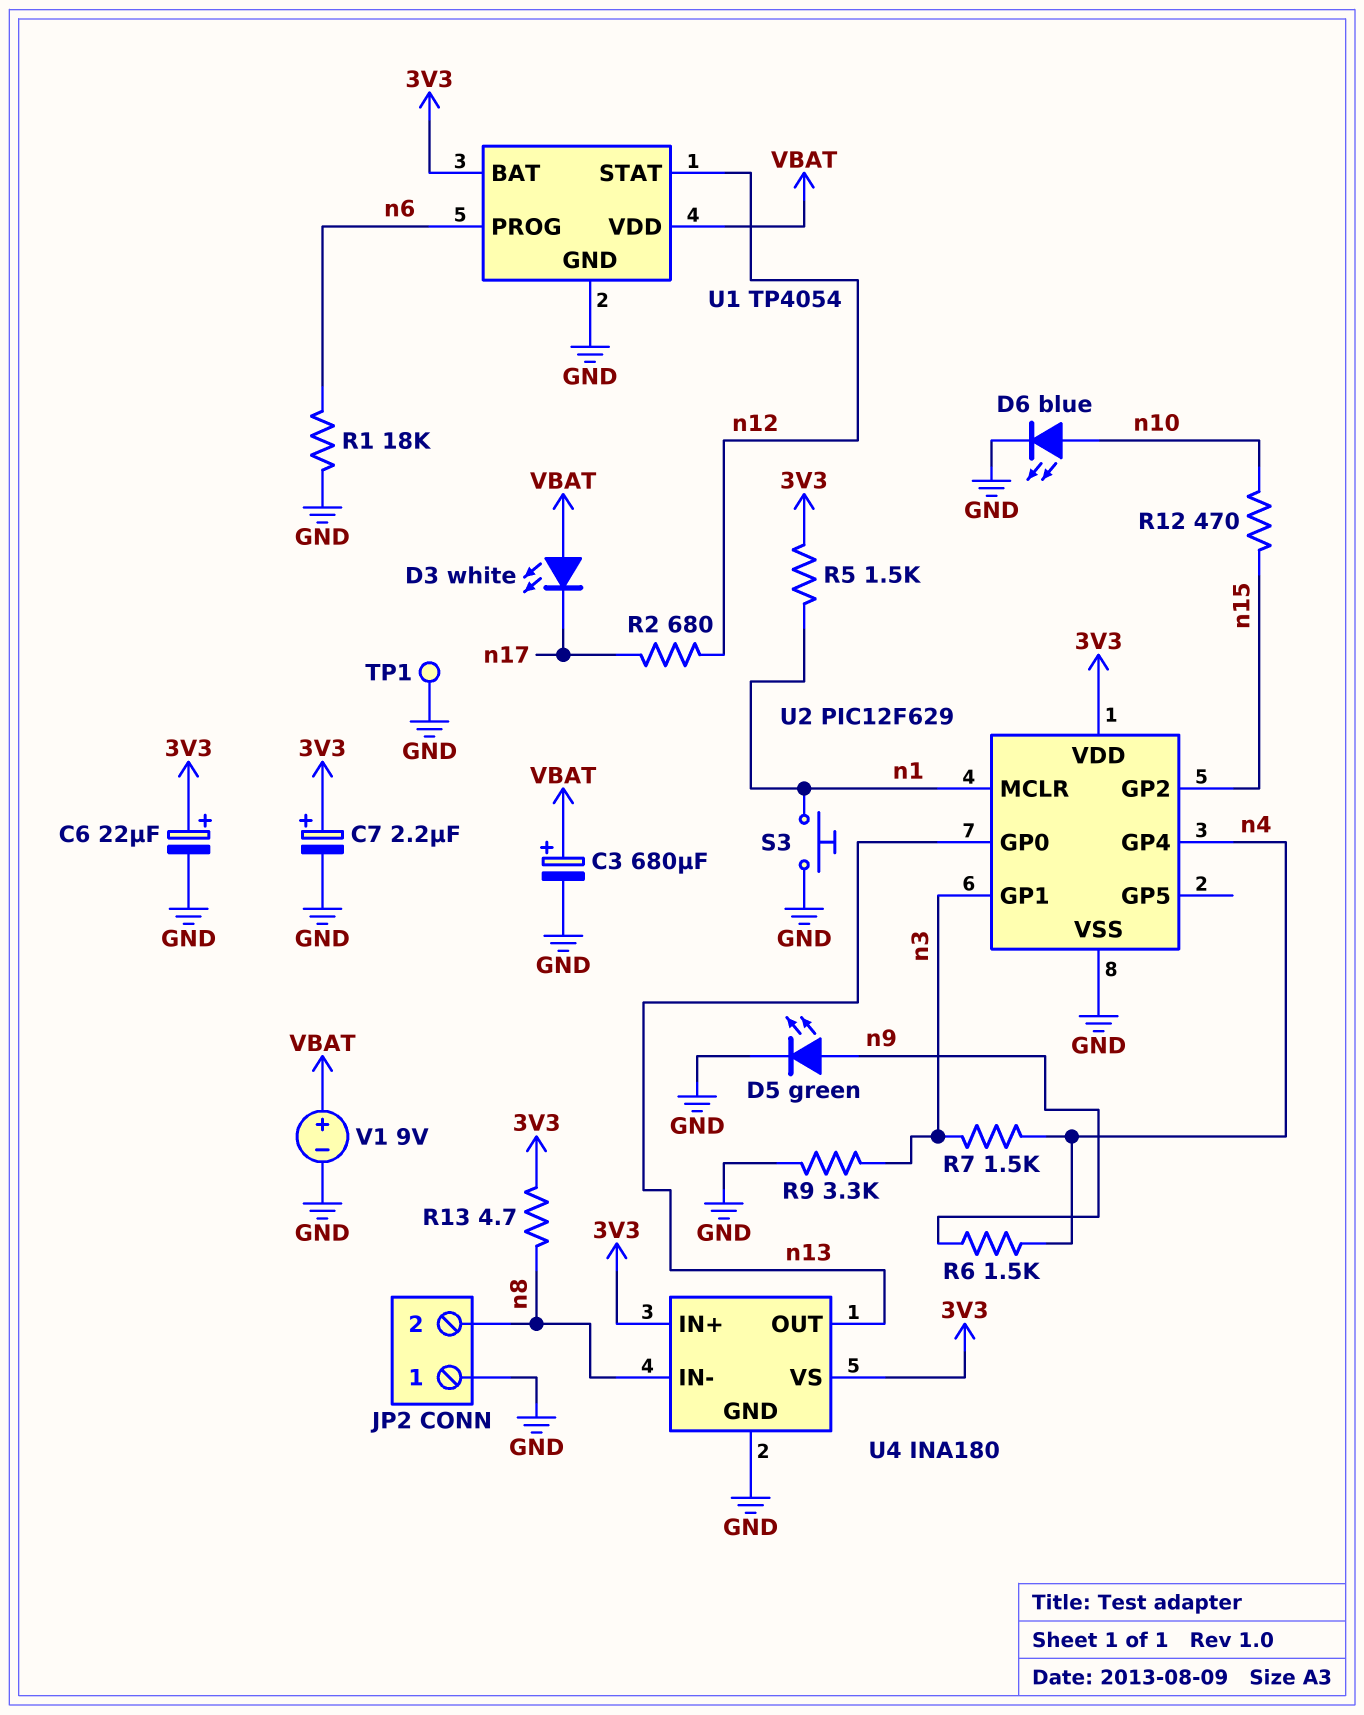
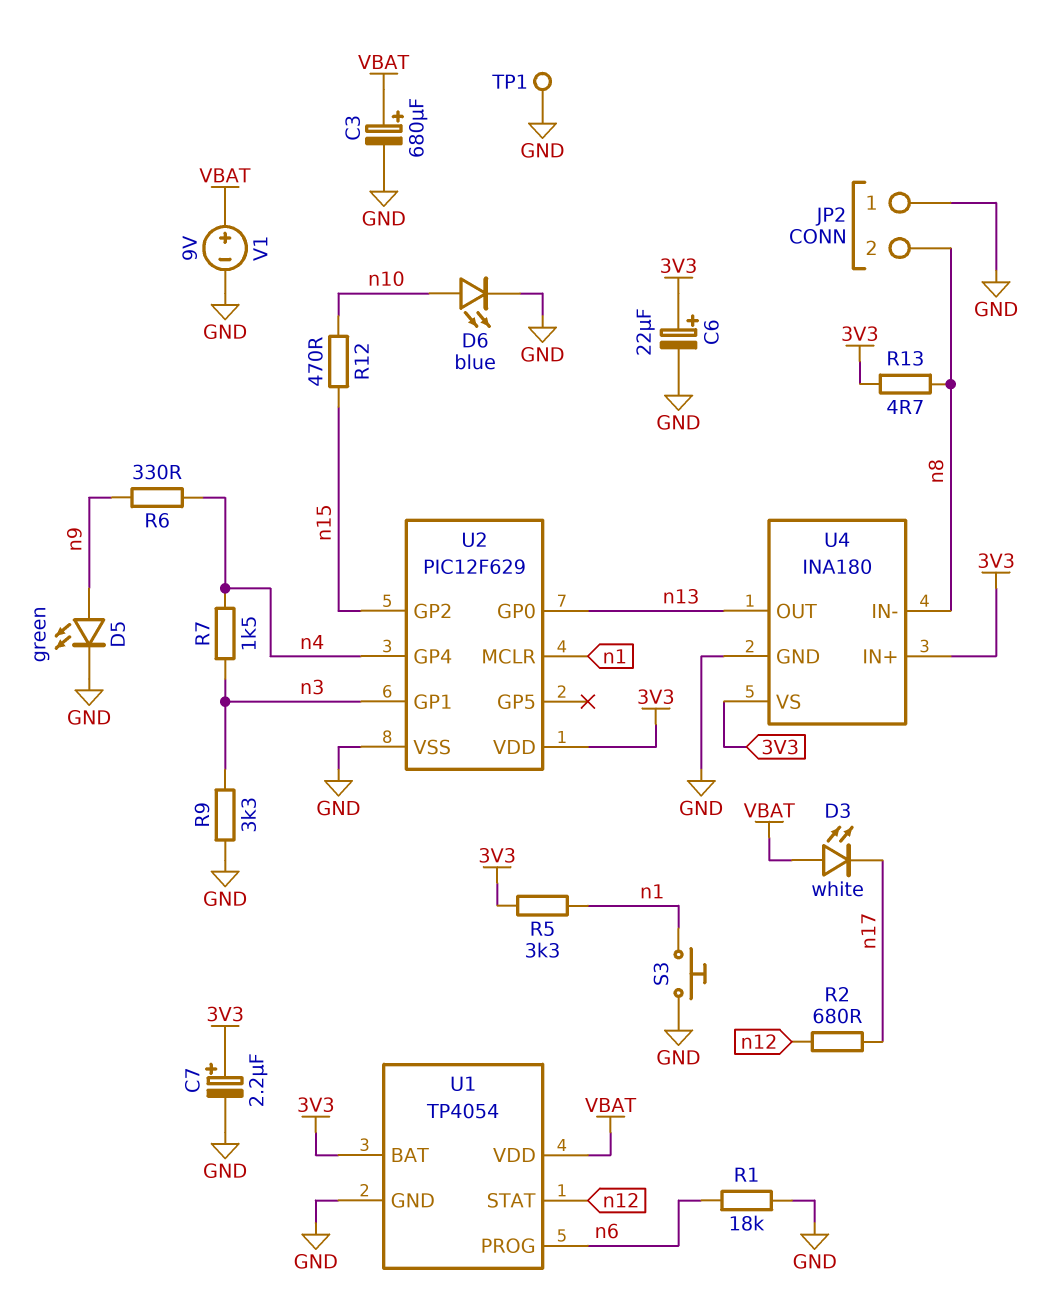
R5: 1.5k (3V3, n1) -> 3.3k (3V3, n1)
R6: 1.5k (n4, n9) -> 330 (n4, n9)

